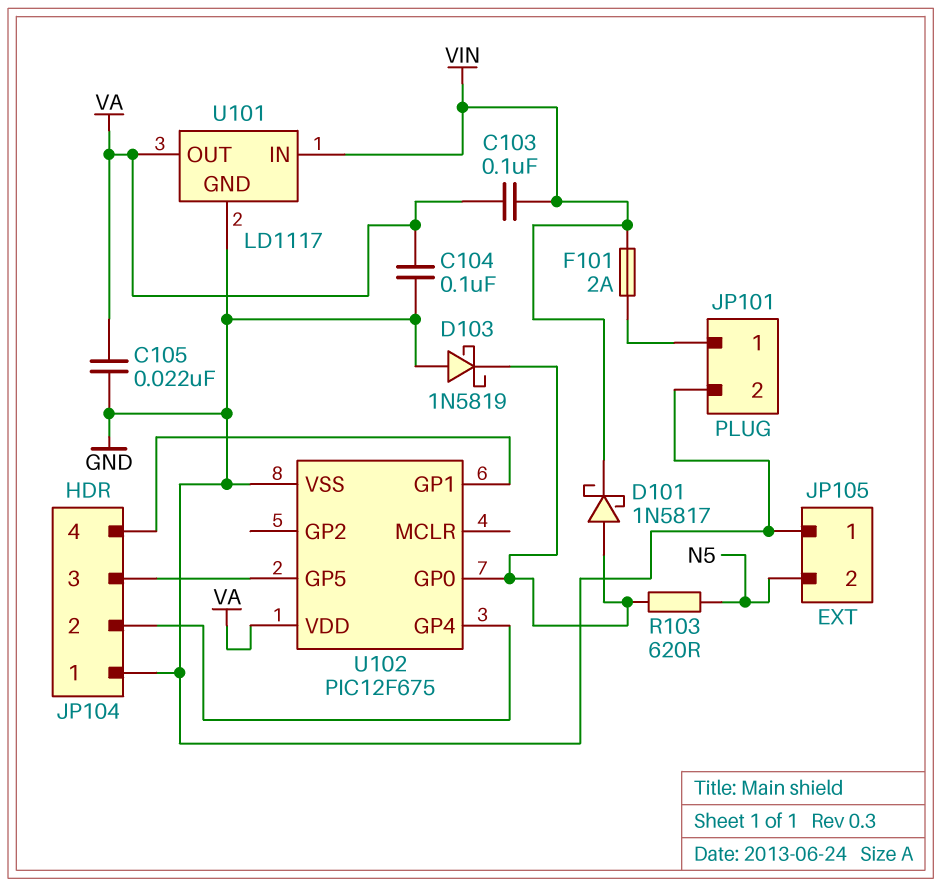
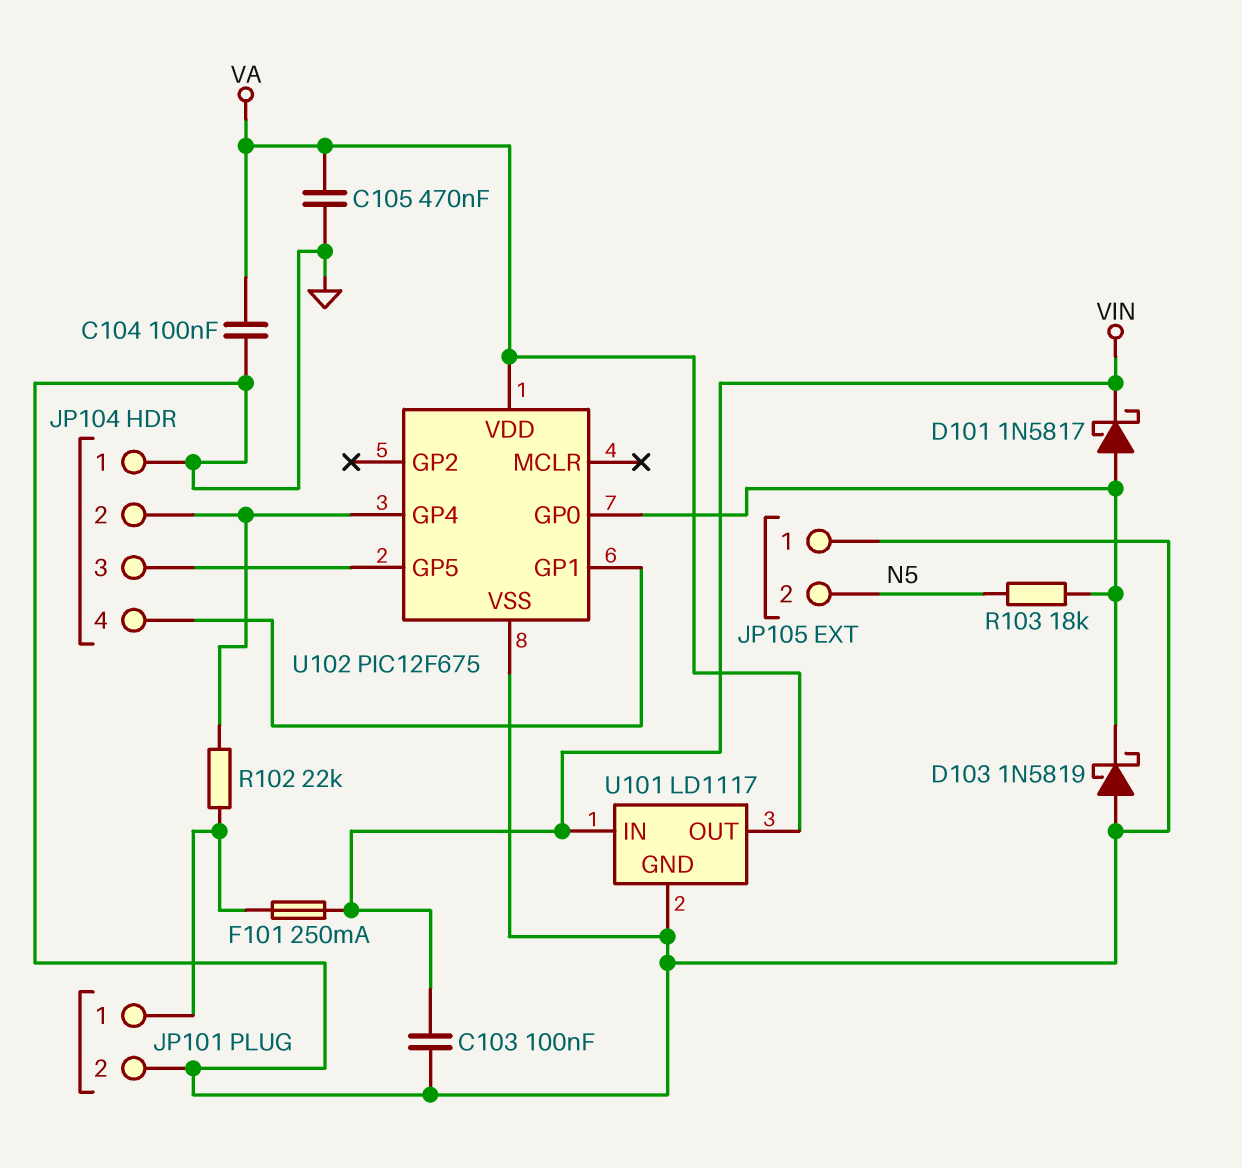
C103: 100nF (VA, VIN) -> 100nF (GND, VIN)
C105: 22nF (GND, VA) -> 470nF (GND, VA)
F101: 2A (JP101/1, VIN) -> 250mA (JP101/1, VIN)
R102: none -> 22k (JP101/1, JP104/2)
R103: 620 (N5, U102/GP0) -> 18k (N5, U102/GP0)

